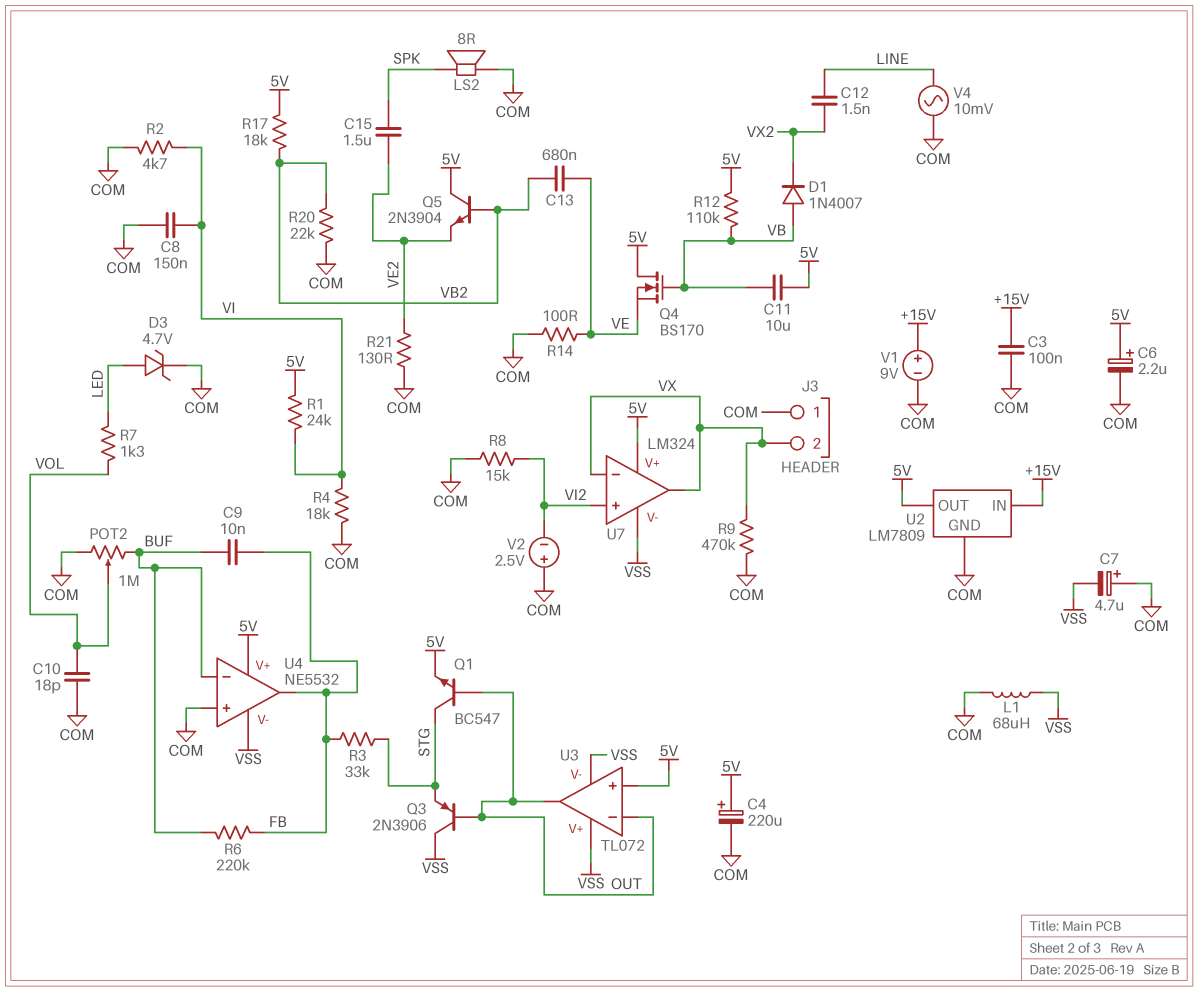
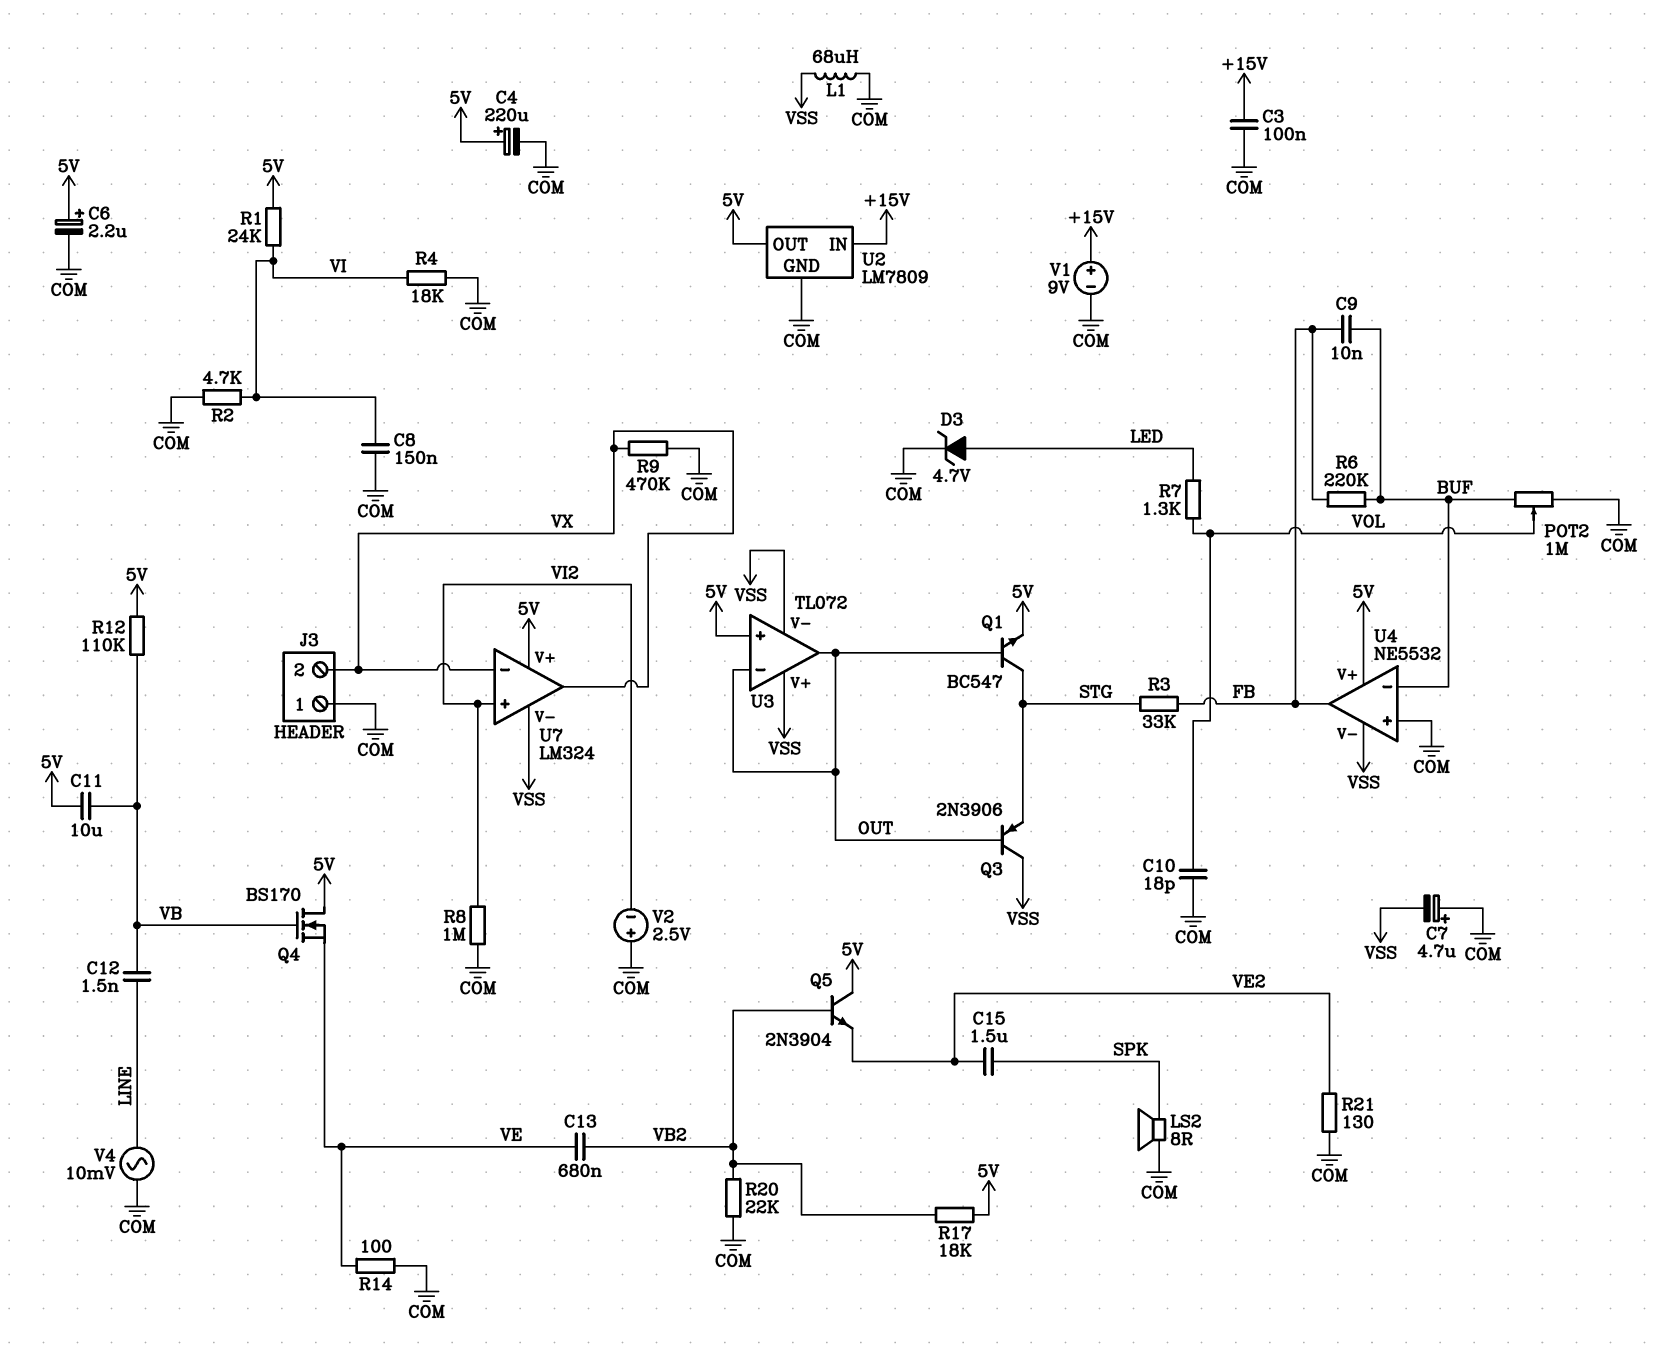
C12: 1.5nF (LINE, VX2) -> 1.5nF (LINE, VB)
D1: diode 1N4007 (A VB, K VX2) -> none
R8: 15k (COM, VI2) -> 1M (COM, VI2)

